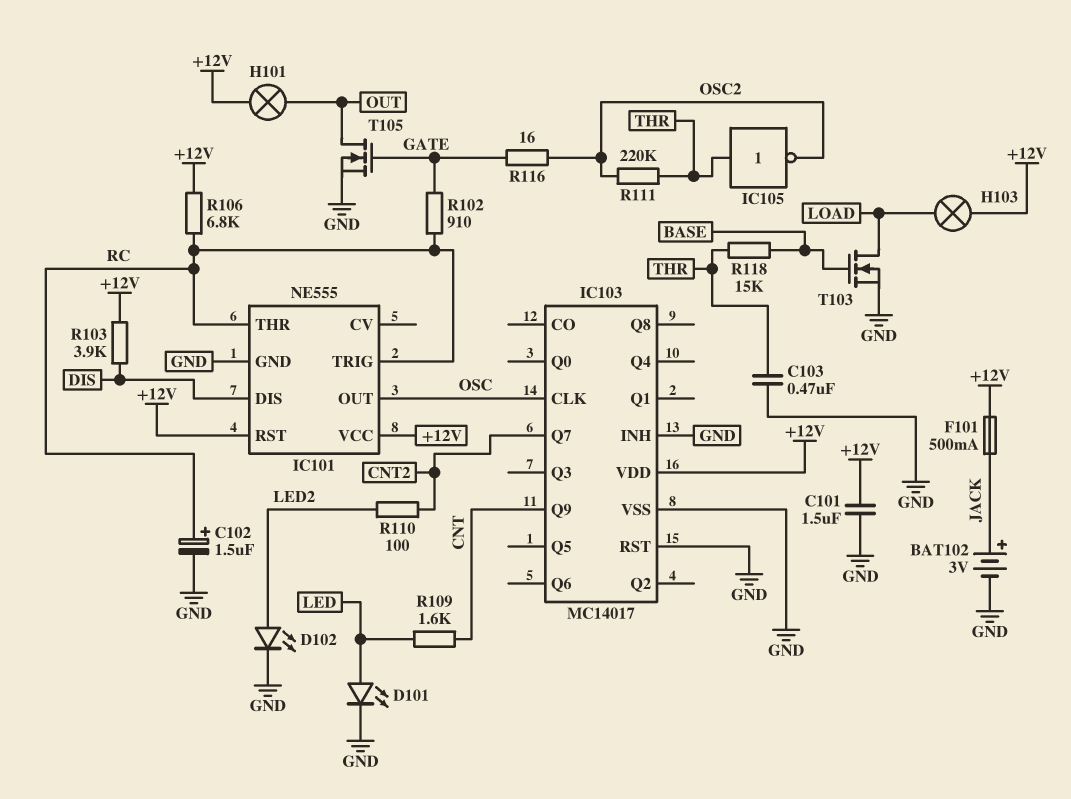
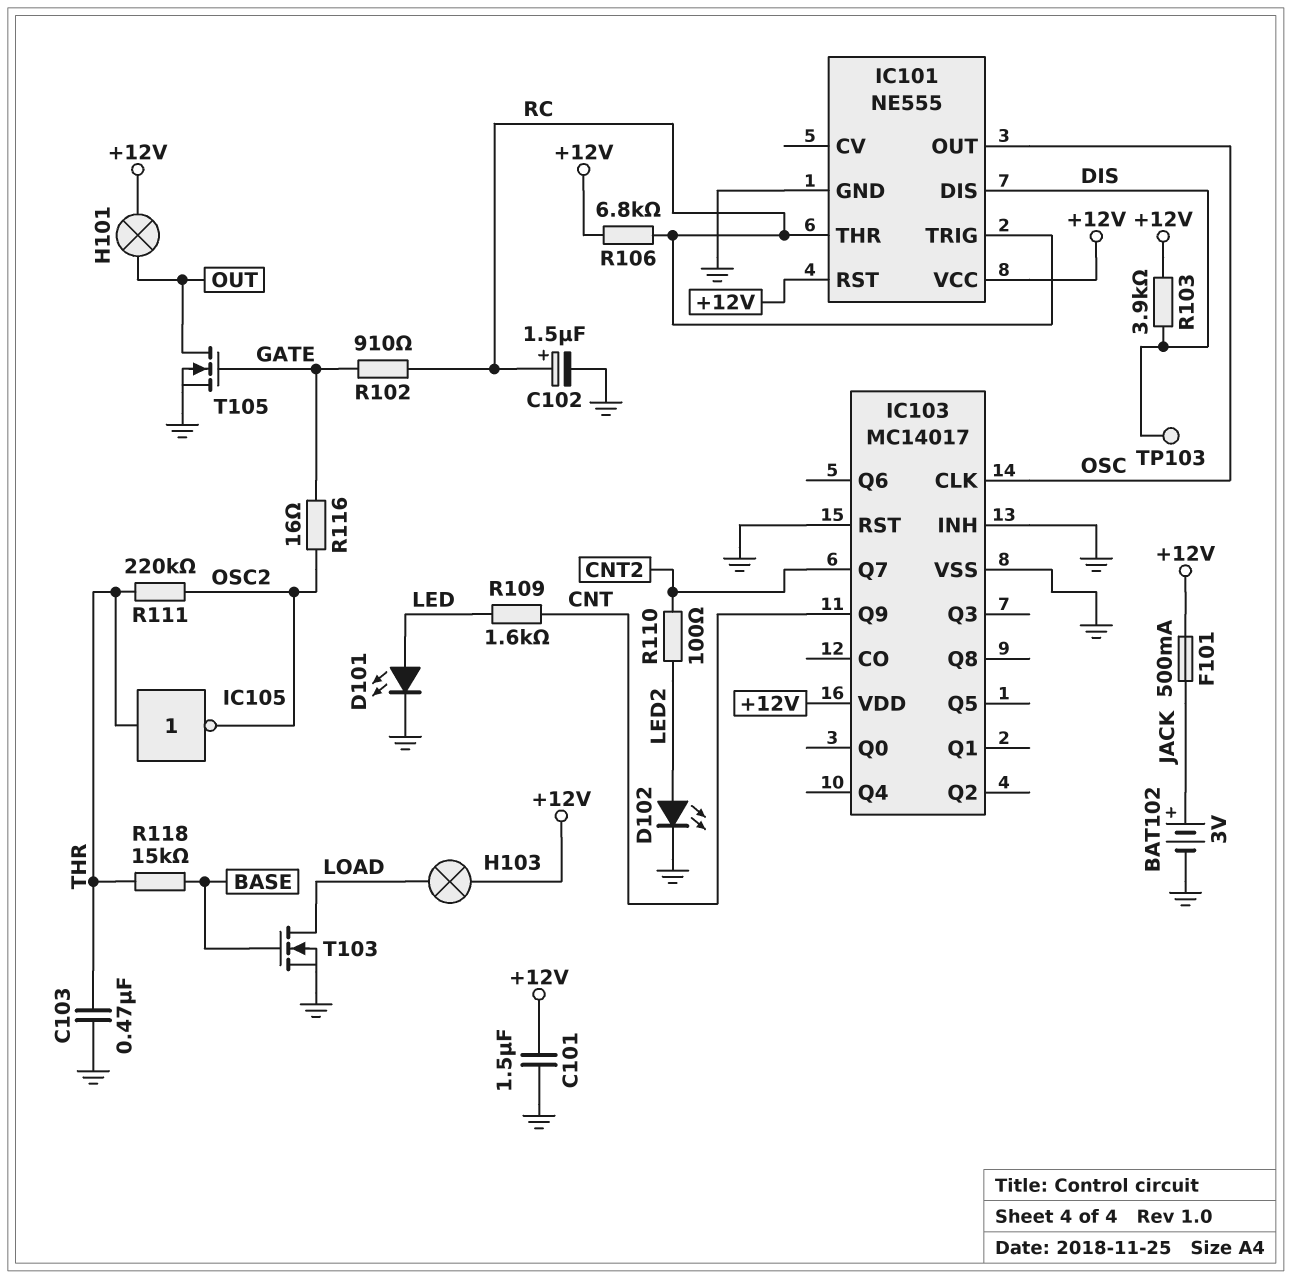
TP103: none -> test point (DIS)

